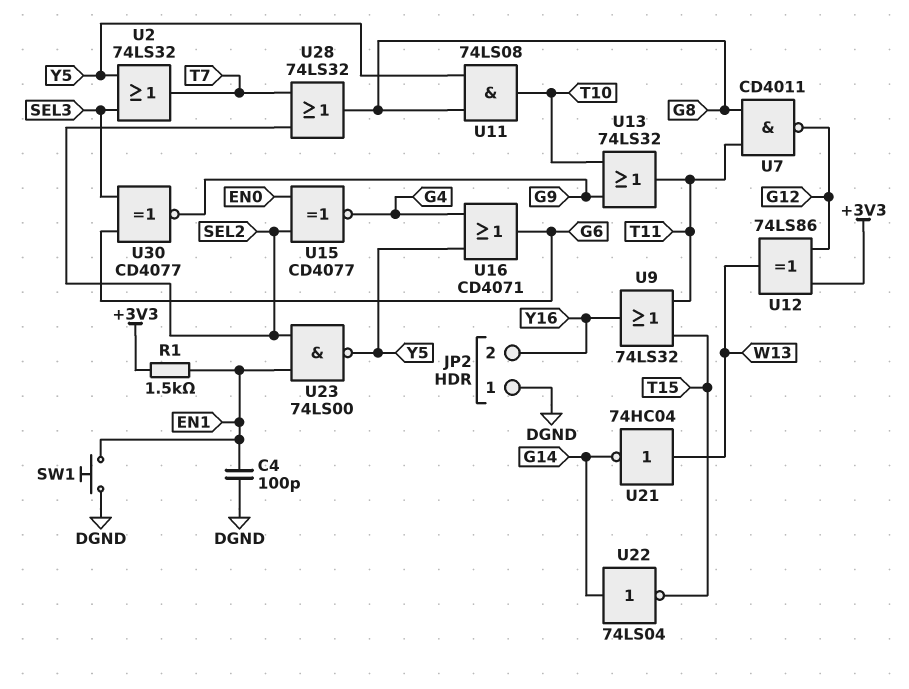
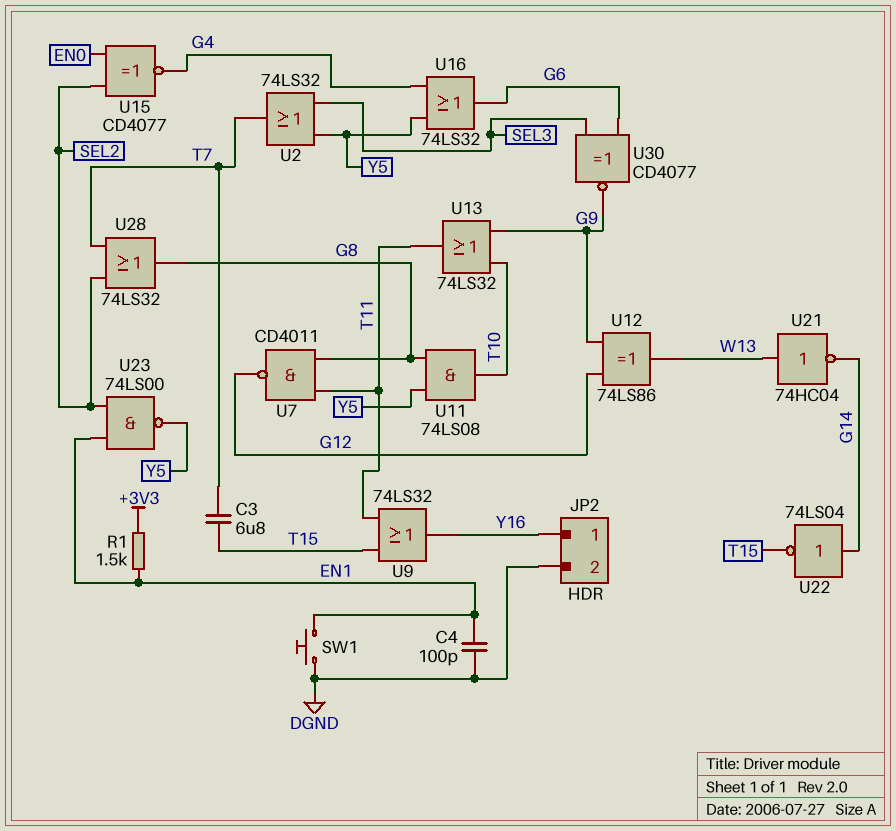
C3: none -> 6.8uF (T7, T15)
JP2 pin 1: DGND -> Y16
JP2 pin 2: Y16 -> DGND
U12: XOR 74LS86 (in +3V3, in G12, out W13) -> XOR 74LS86 (in G9, in G12, out W13)
U16: OR CD4071 (in G4, in Y5, out G6) -> OR 74LS32 (in G4, in Y5, out G6)

